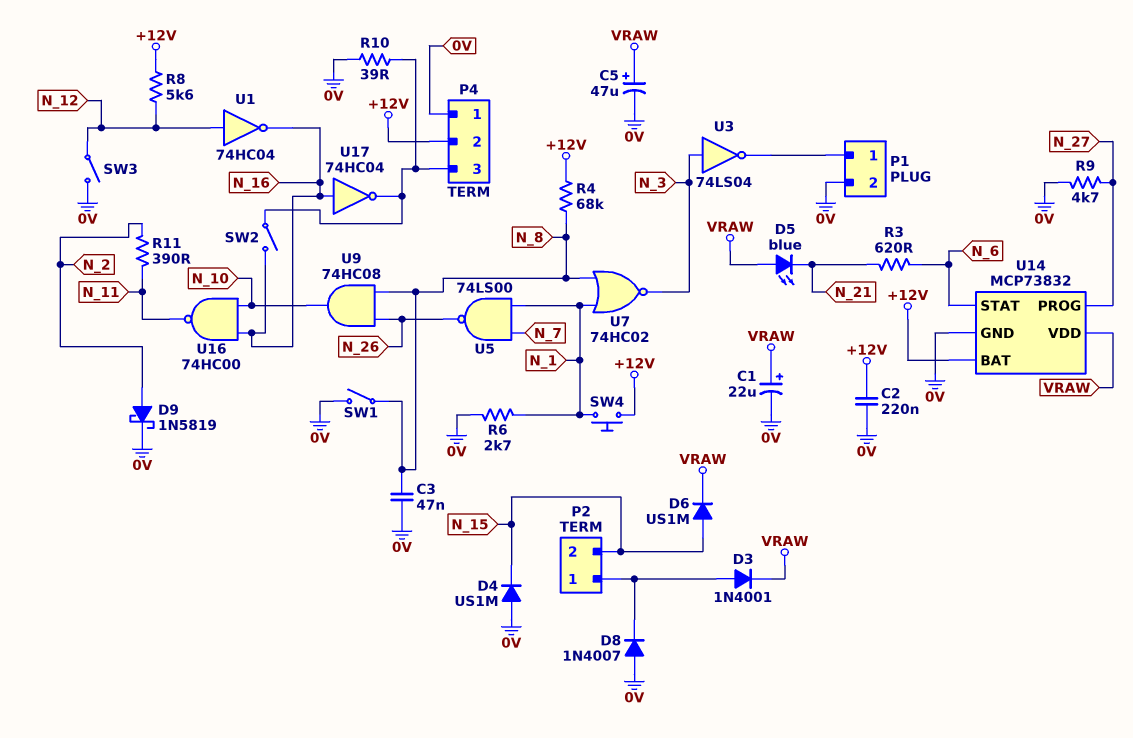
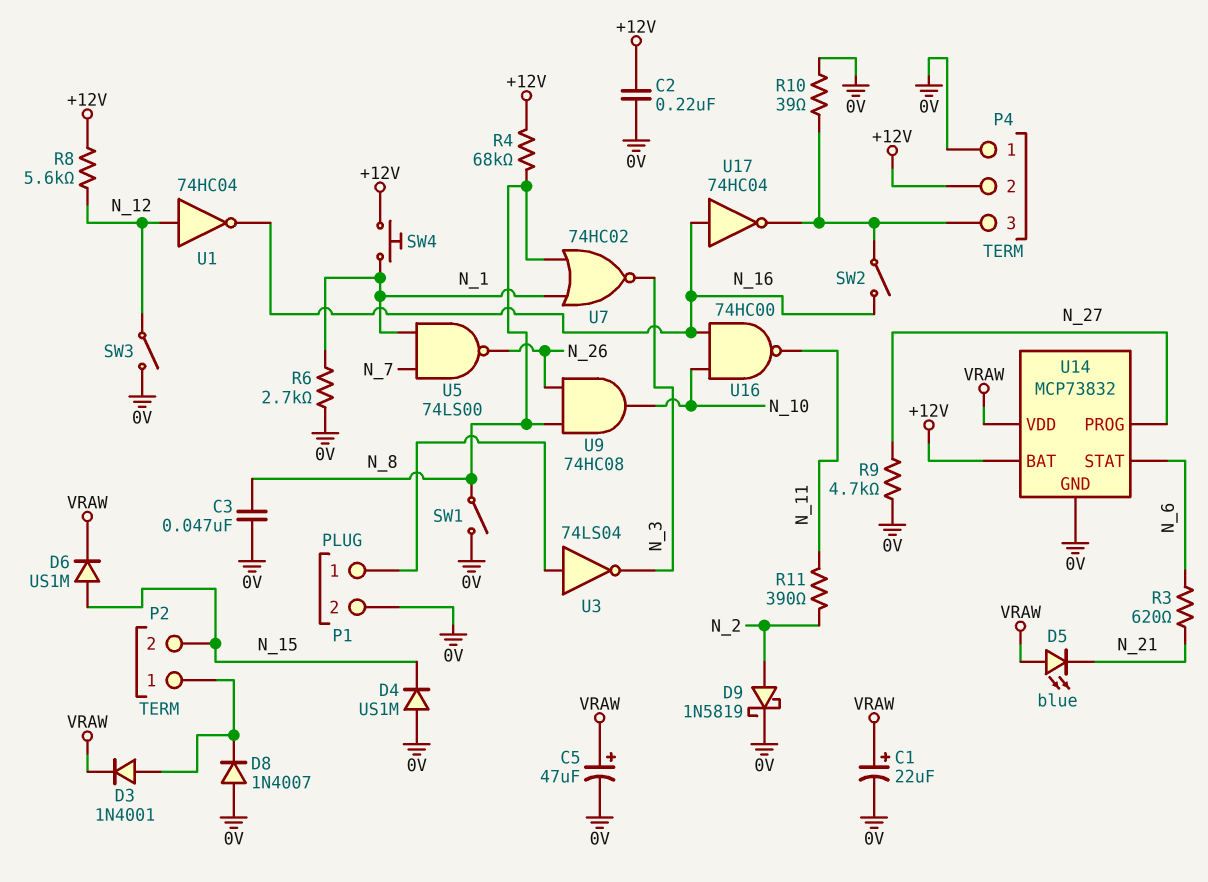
U3: NOT 74LS04 (in N_3, out P1/1) -> NOT 74LS04 (in P1/1, out N_3)

